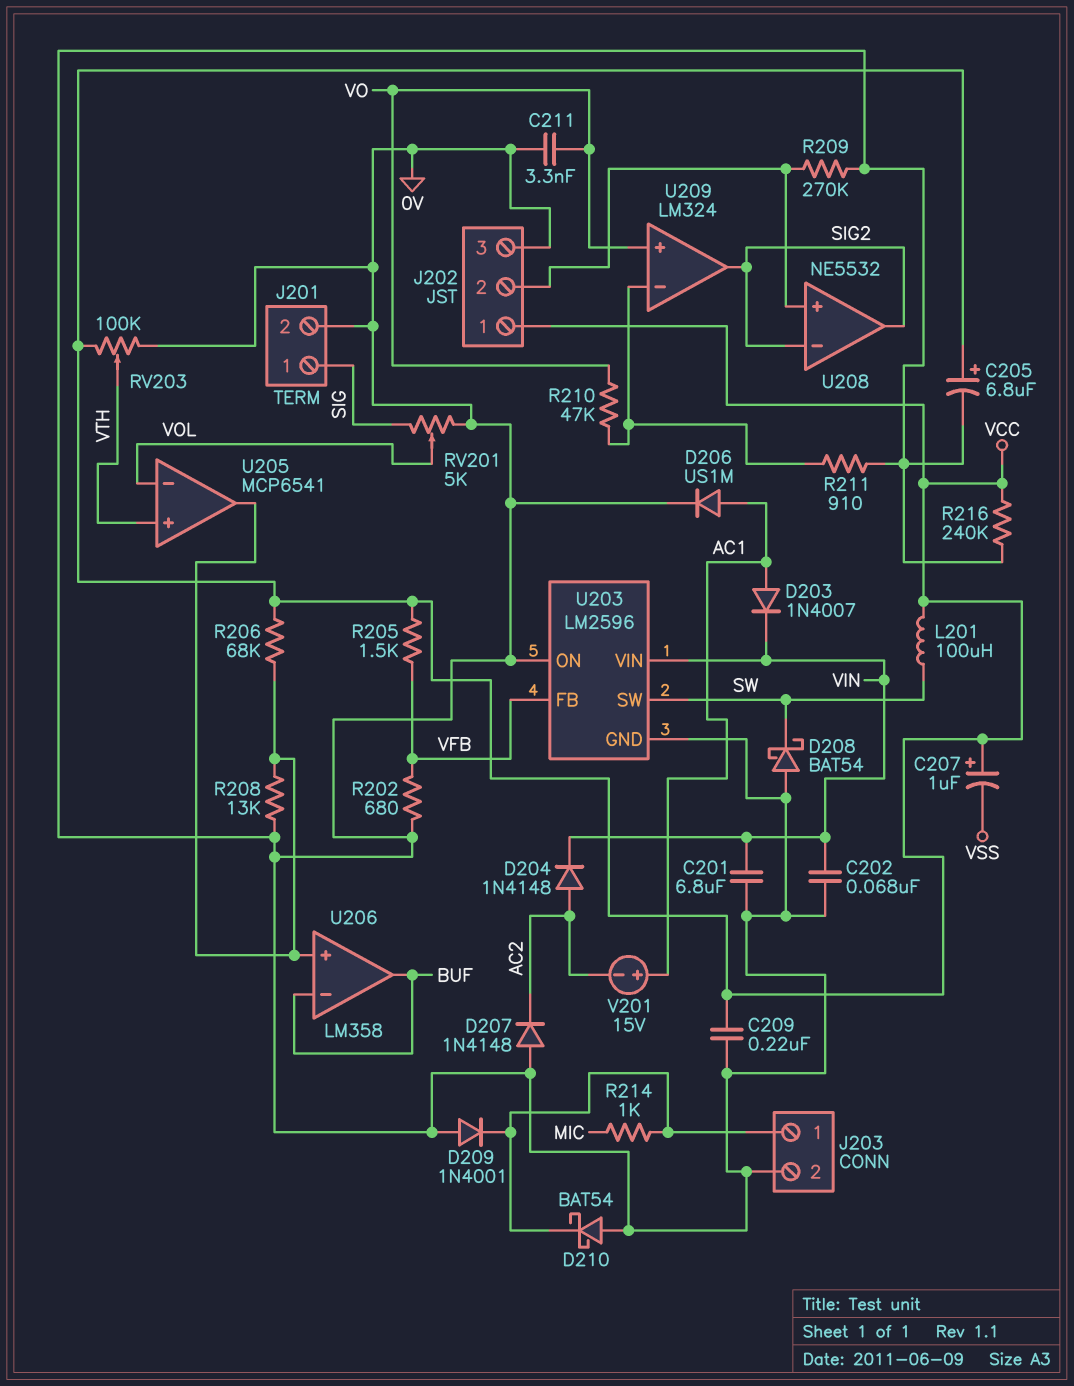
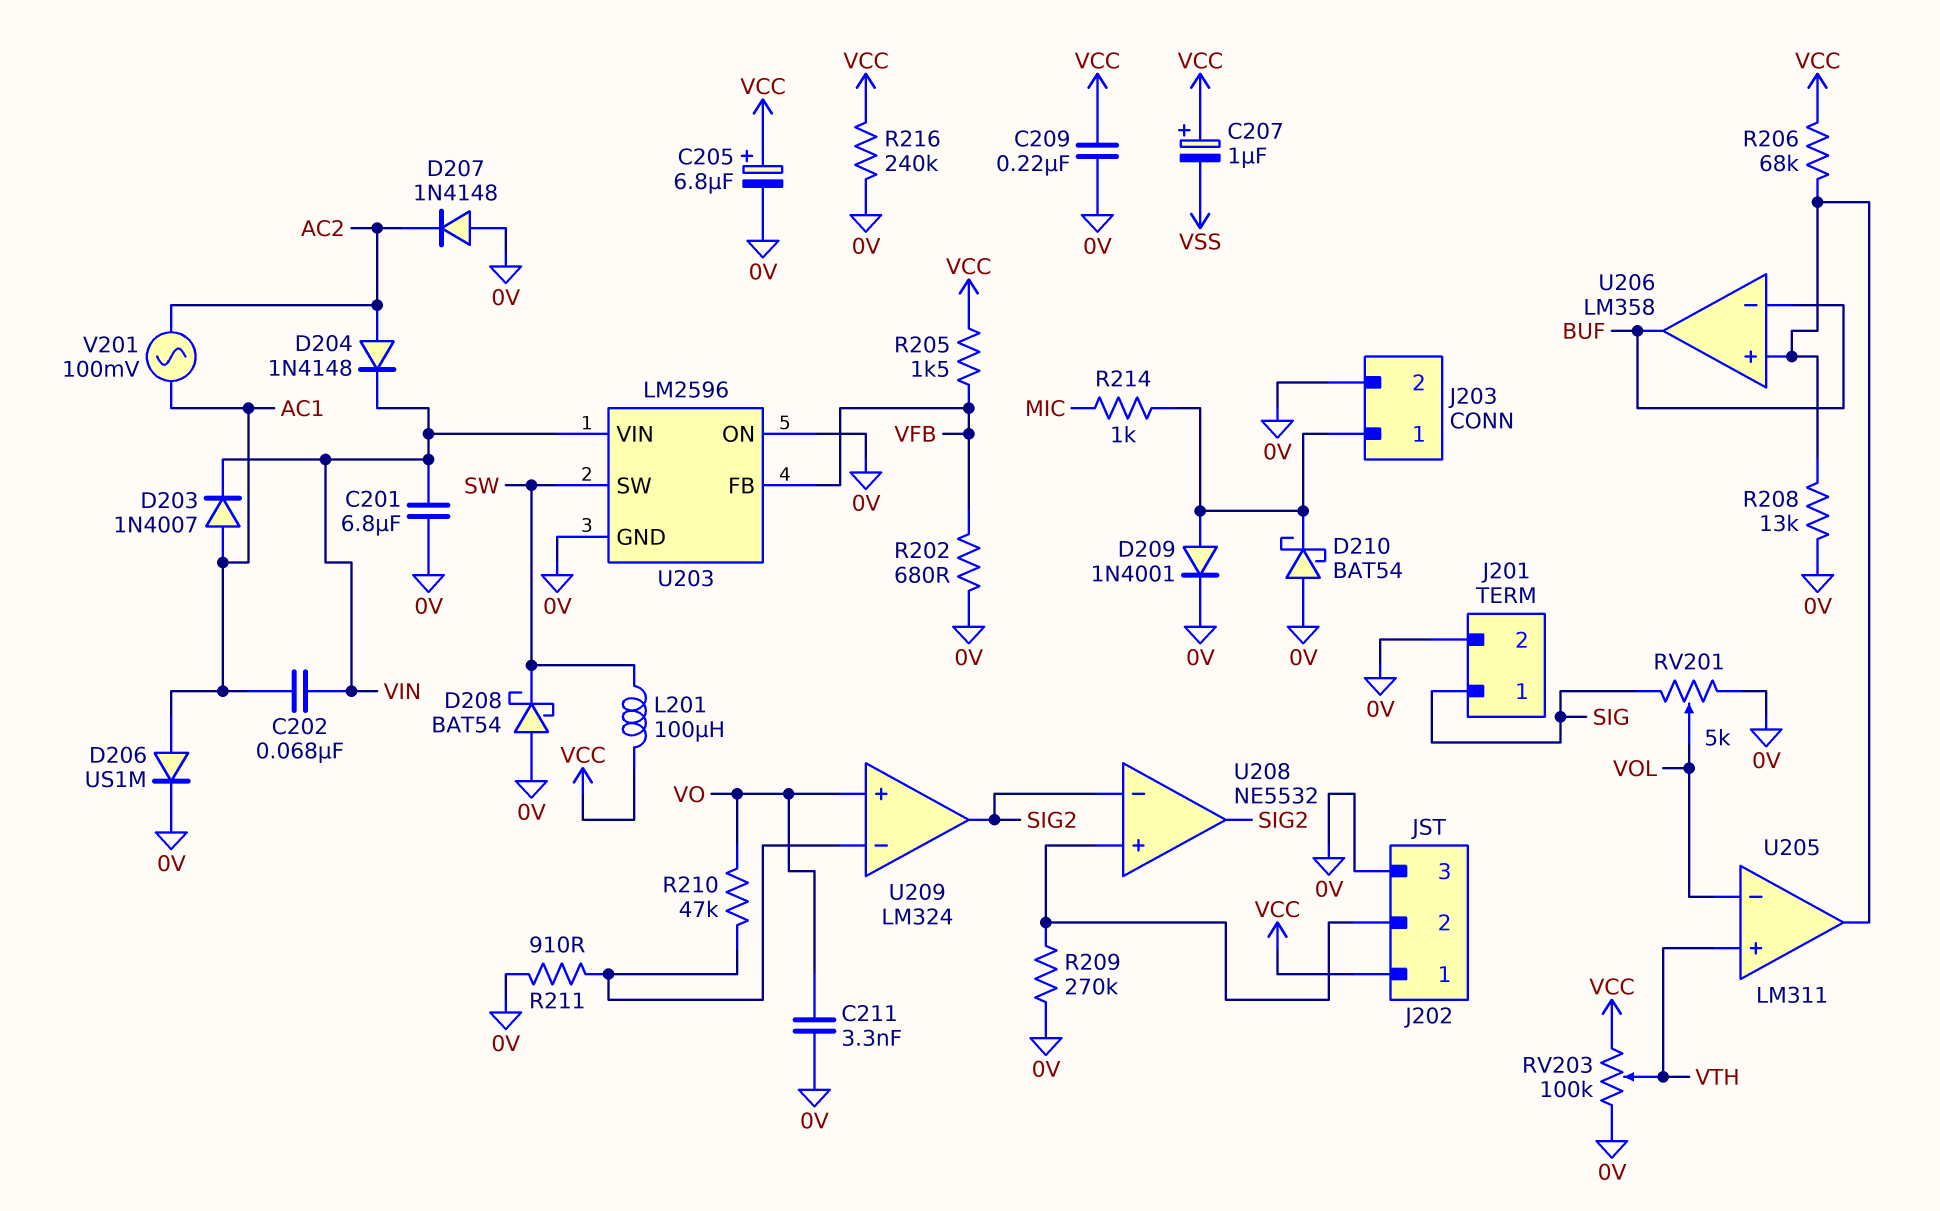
C202: 68nF (0V, VIN) -> 68nF (AC1, VIN)
D209: diode 1N4001 (A 0V, K J203/1) -> diode 1N4001 (A J203/1, K 0V)
U205: MCP6541 -> LM311
V201: 15V (plus AC1, minus AC2) -> AC 100mV (AC1, AC2)

